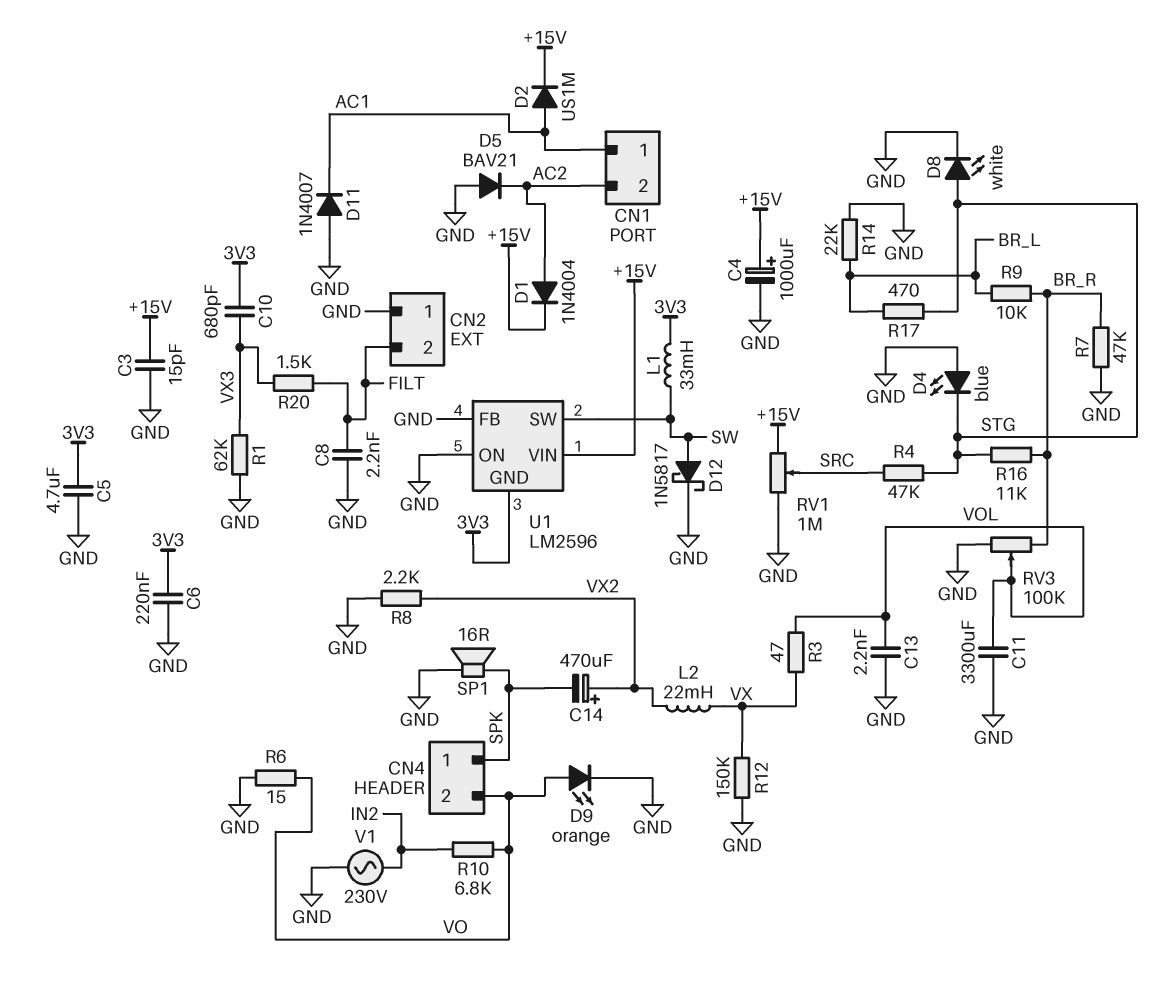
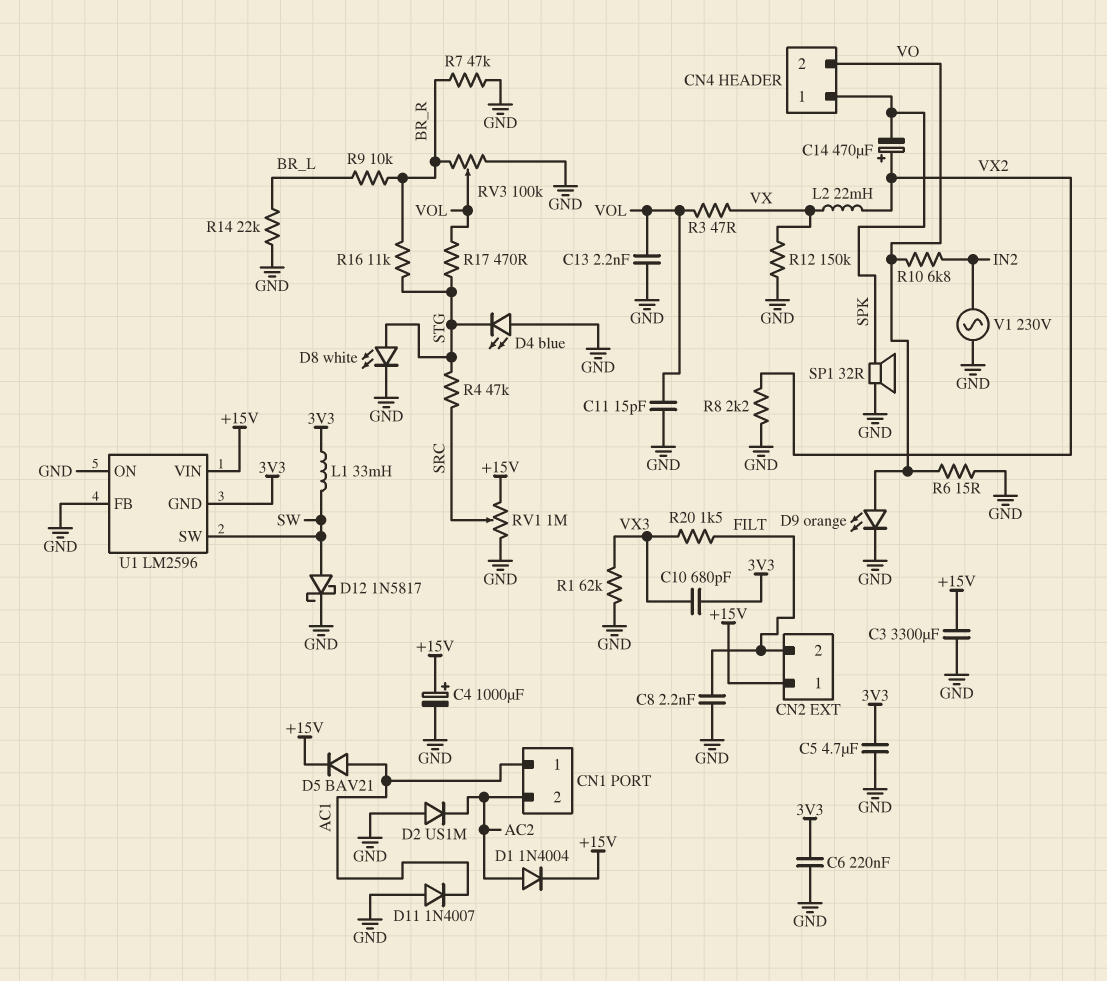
C3: 15pF (+15V, GND) -> 3300uF (+15V, GND)
C11: 3300uF (GND, VOL) -> 15pF (GND, VOL)
CN2 pin 1: GND -> +15V
D2: diode US1M (A AC1, K +15V) -> diode US1M (A GND, K AC2)
D5: diode BAV21 (A GND, K AC2) -> diode BAV21 (A AC1, K +15V)
R17: 470 (BR_L, STG) -> 470 (STG, VOL)
SP1: speaker 16R (GND, SPK) -> speaker 32R (GND, SPK)

